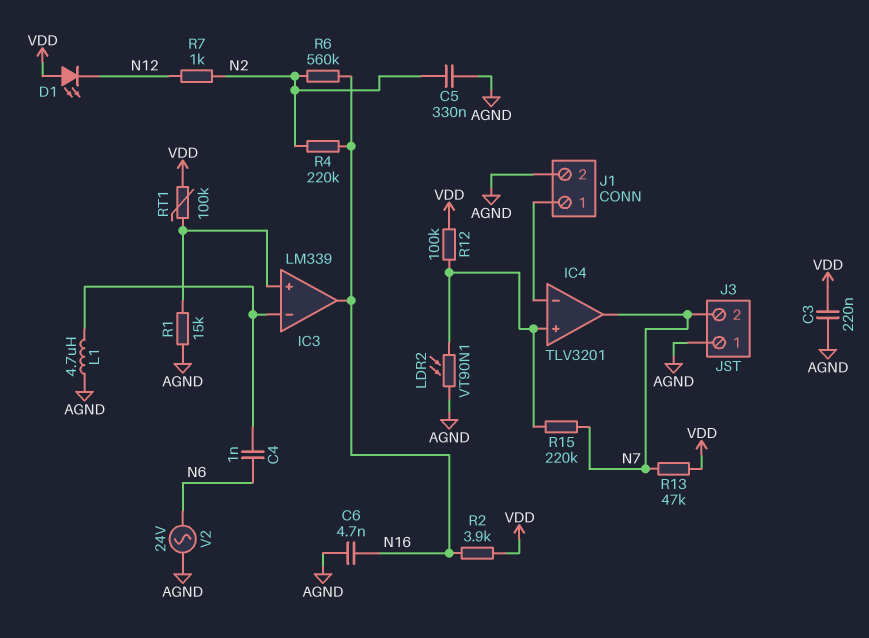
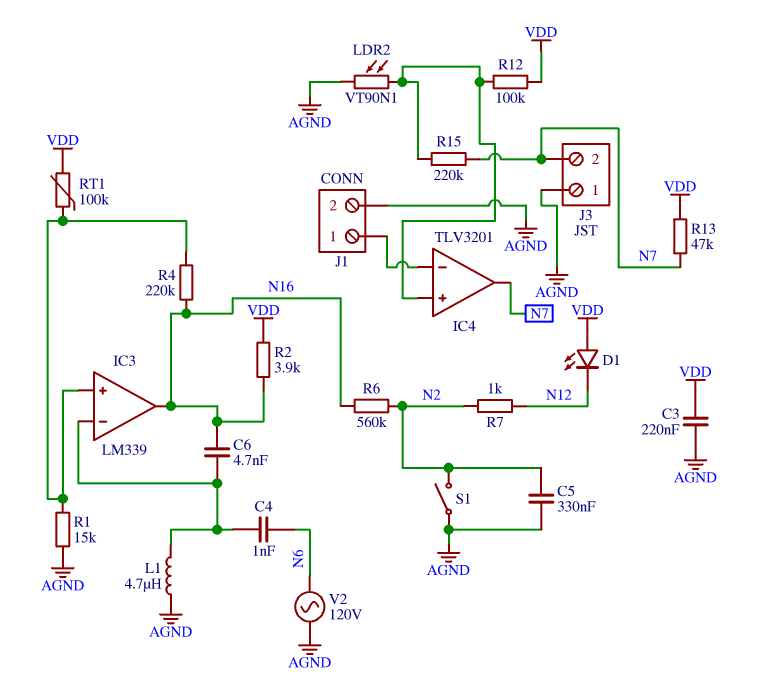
C6: 4.7nF (AGND, N16) -> 4.7nF (IC3/in-, N16)
R4: 220k (N2, N16) -> 220k (IC3/in+, N16)
S1: none -> switch (AGND, N2)
V2: AC 24V (AGND, N6) -> AC 120V (AGND, N6)

